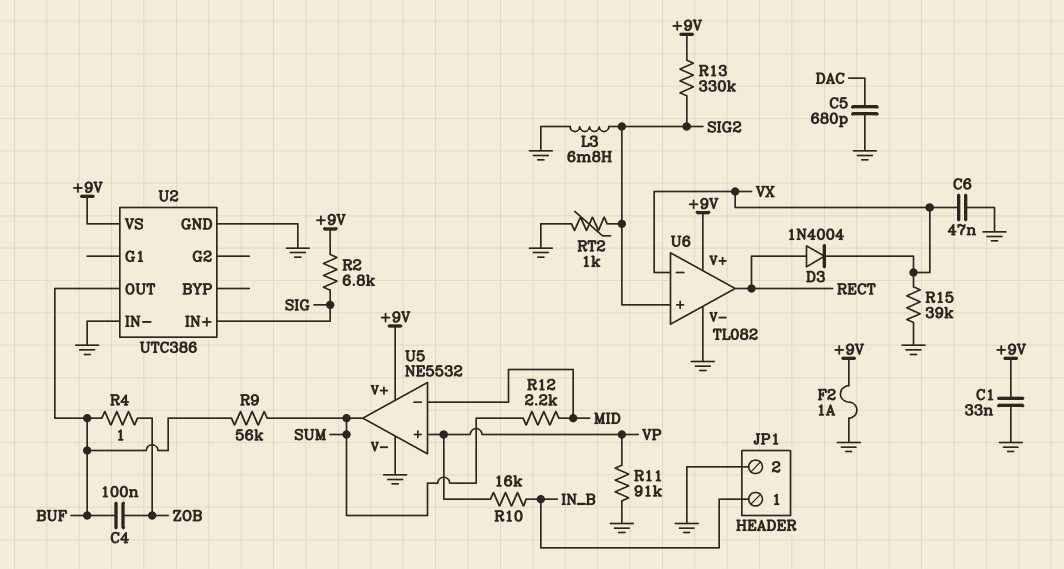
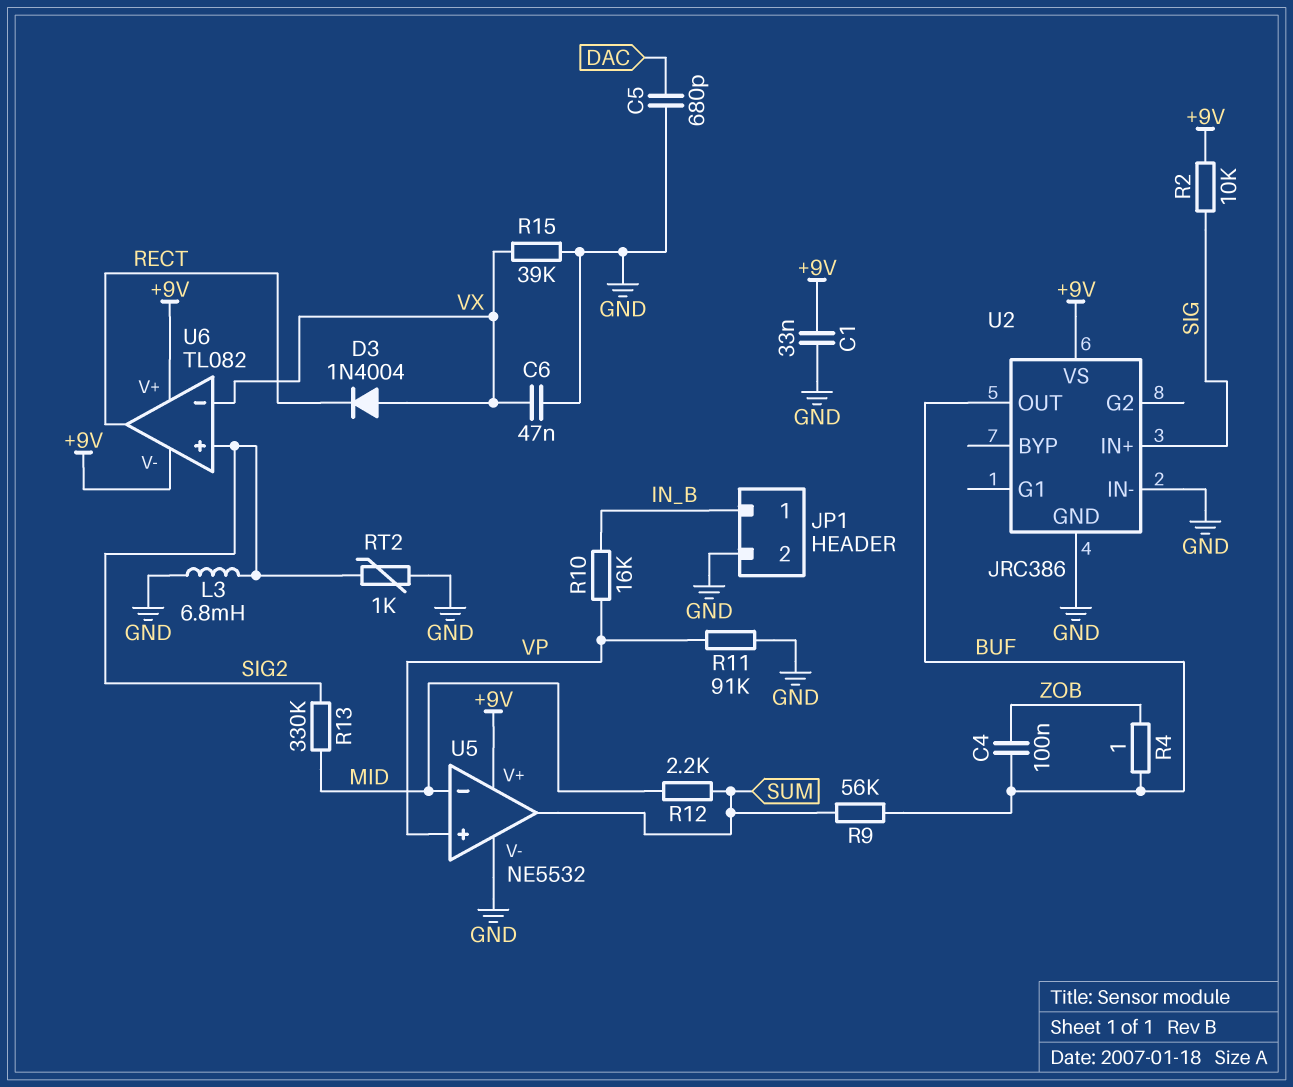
D3: diode 1N4004 (A RECT, K VX) -> diode 1N4004 (A VX, K RECT)
F2: 1A (+9V, GND) -> none
R2: 6.8k (+9V, SIG) -> 10k (+9V, SIG)
R13: 330k (+9V, SIG2) -> 330k (MID, SIG2)
U2: UTC386 -> JRC386
U6 pin V-: GND -> +9V

